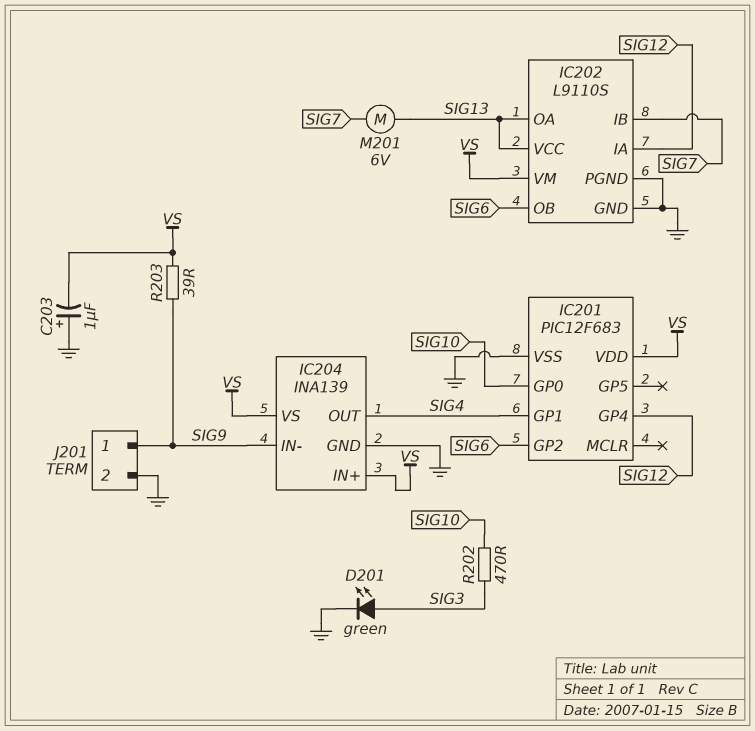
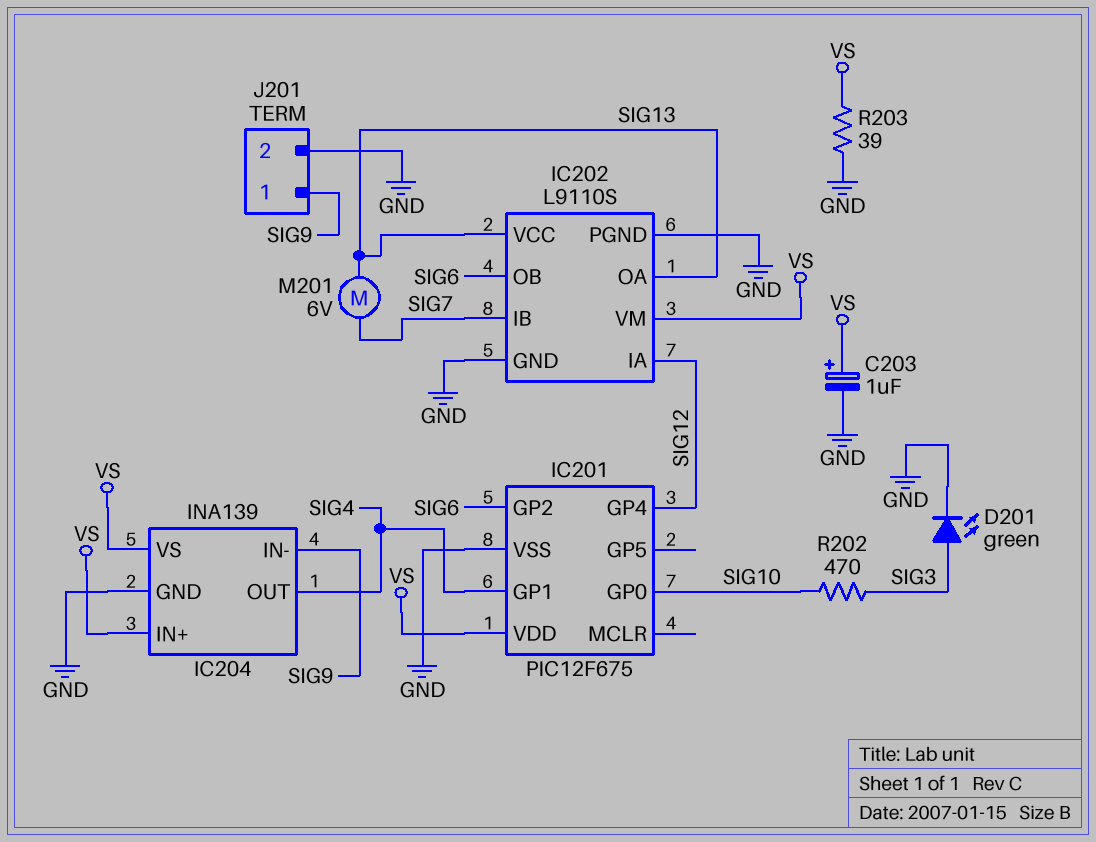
C203: 1uF (plus GND, minus VS) -> 1uF (plus VS, minus GND)
IC201: PIC12F683 -> PIC12F675
R203: 39 (SIG9, VS) -> 39 (GND, VS)

